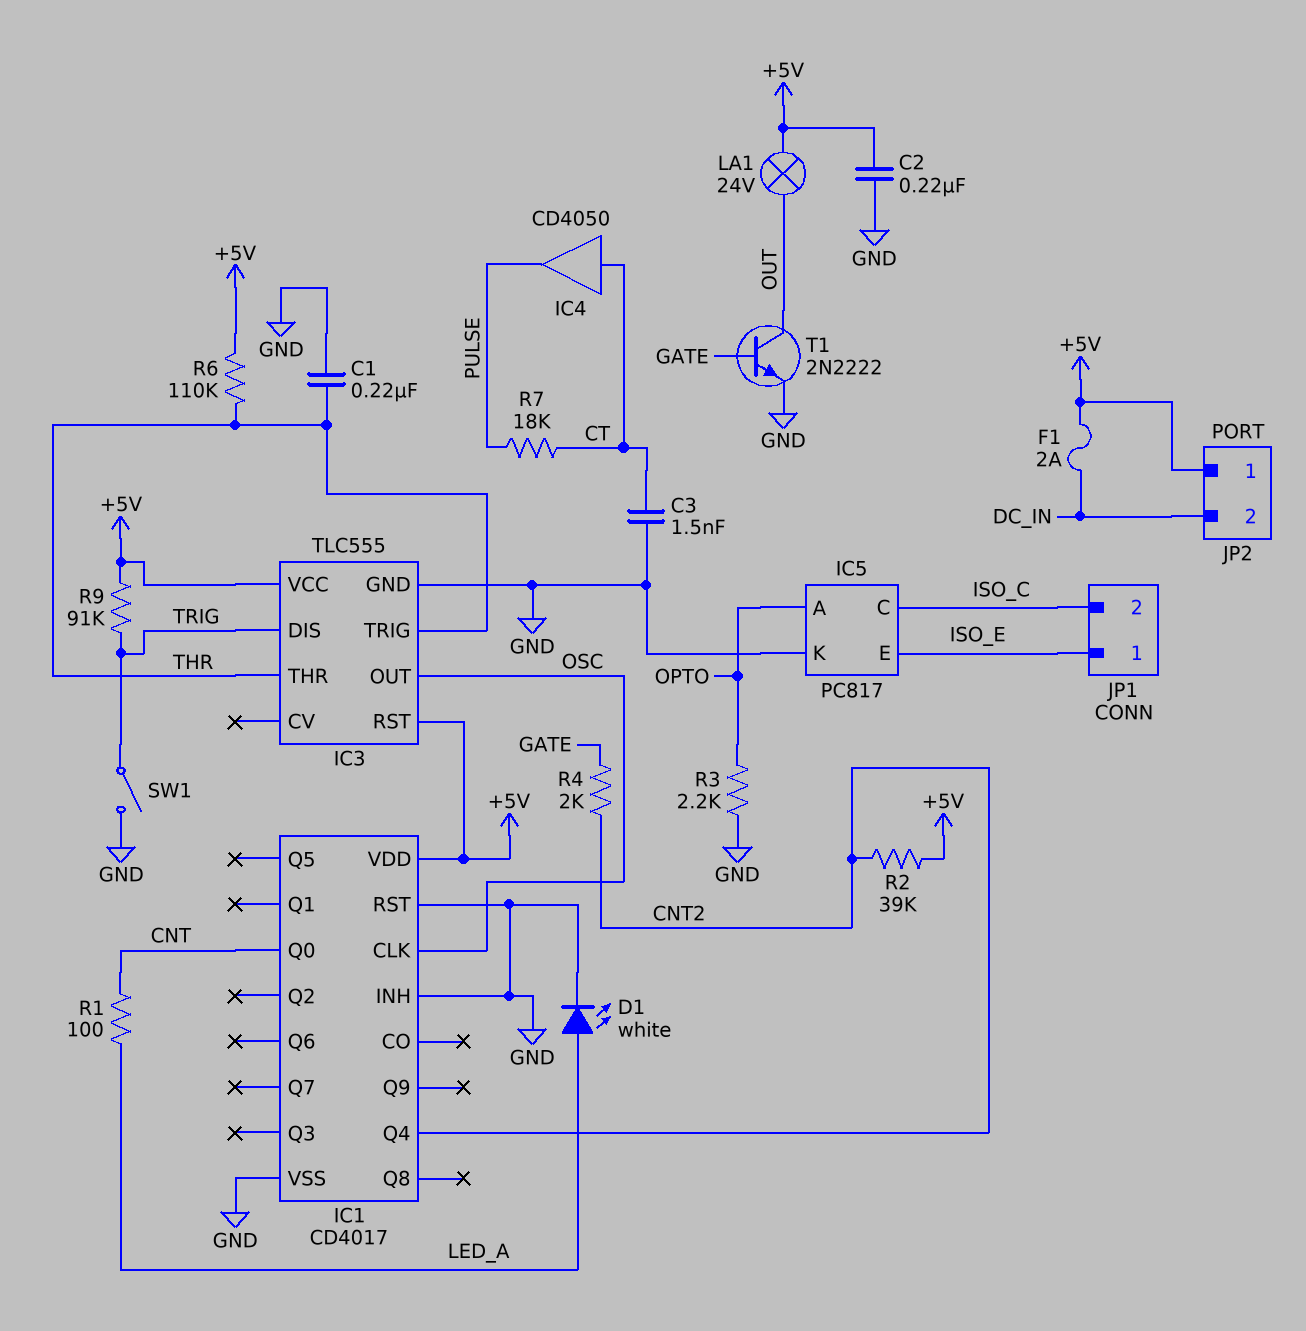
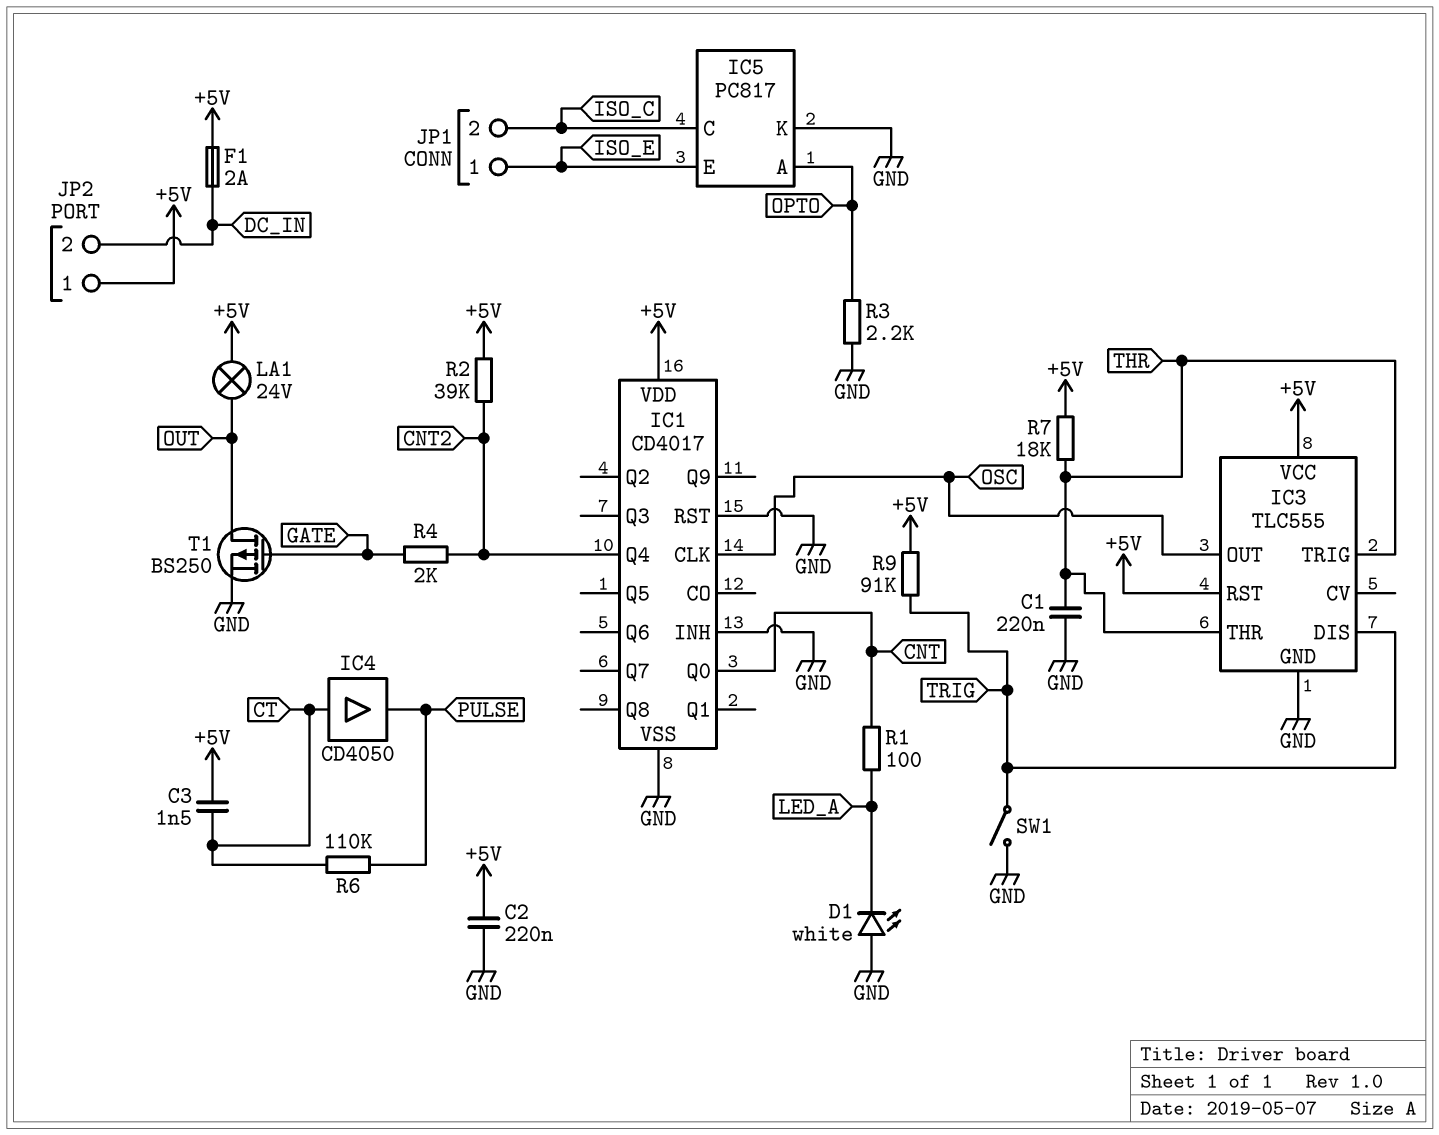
C3: 1.5nF (CT, GND) -> 1.5nF (+5V, CT)
D1: LED white (A LED_A, K GND) -> LED white (A GND, K LED_A)
R6: 110k (+5V, THR) -> 110k (CT, PULSE)
R7: 18k (CT, PULSE) -> 18k (+5V, THR)
T1: NPN 2N2222 (B GATE, C OUT, E GND) -> PMOS BS250 (G GATE, D OUT, S GND)

